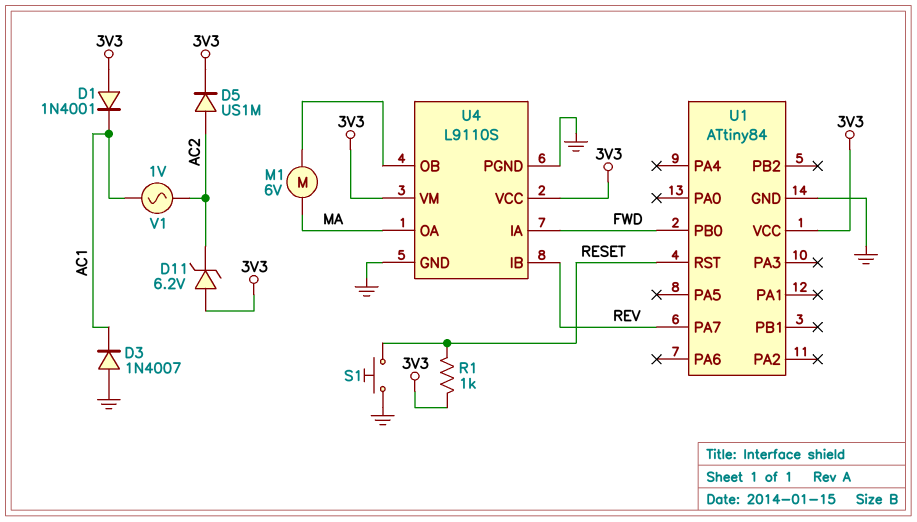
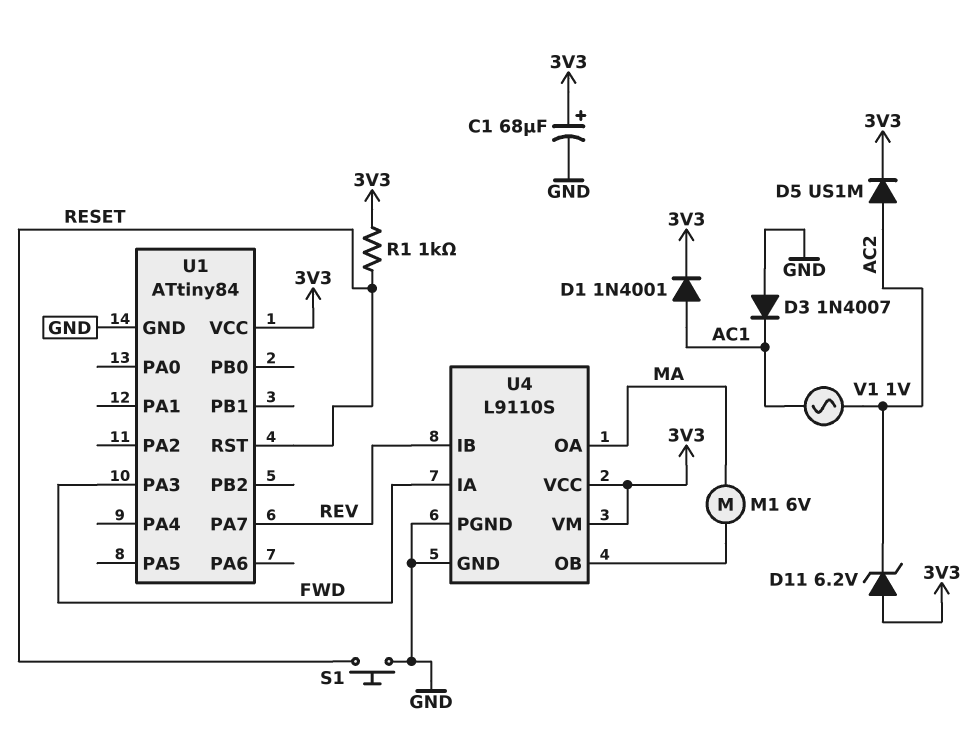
C1: none -> 68uF (plus 3V3, minus GND)
D1: diode 1N4001 (A 3V3, K AC1) -> diode 1N4001 (A AC1, K 3V3)
U1 pin PA3: none -> FWD
U1 pin PB0: FWD -> none

